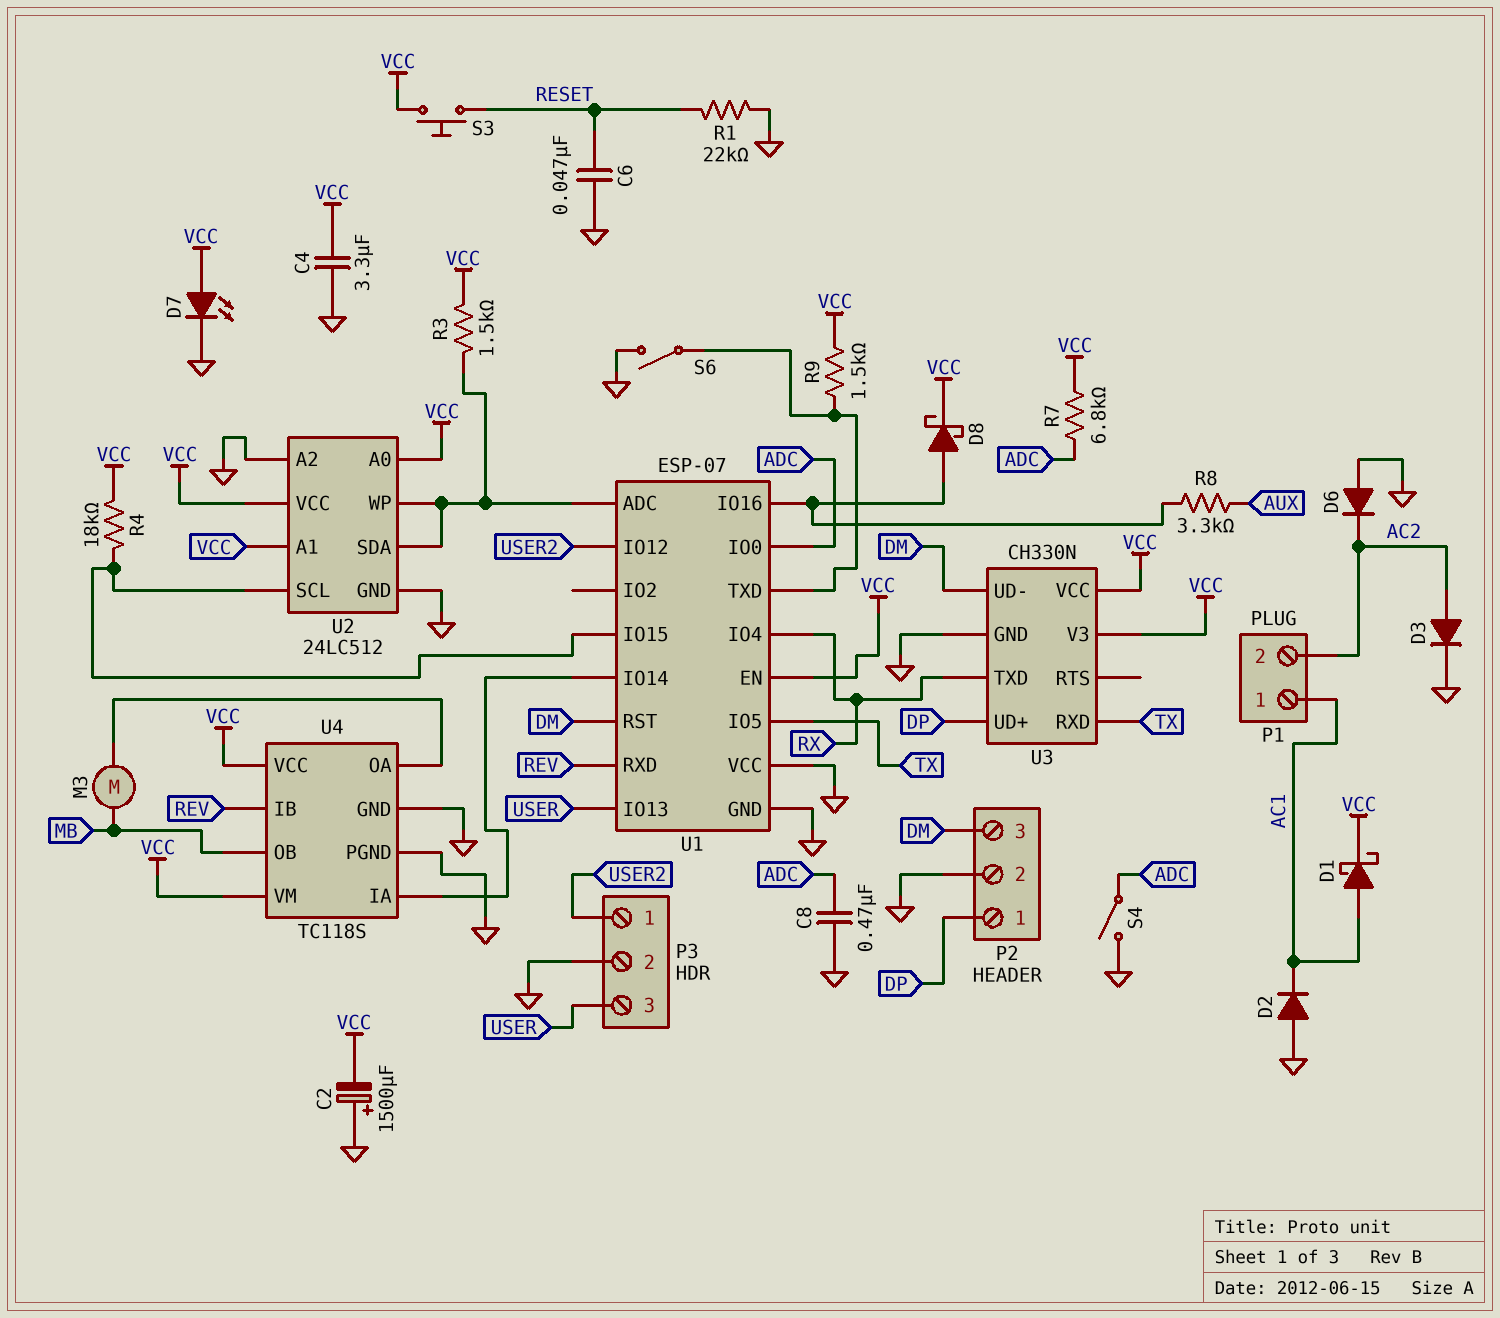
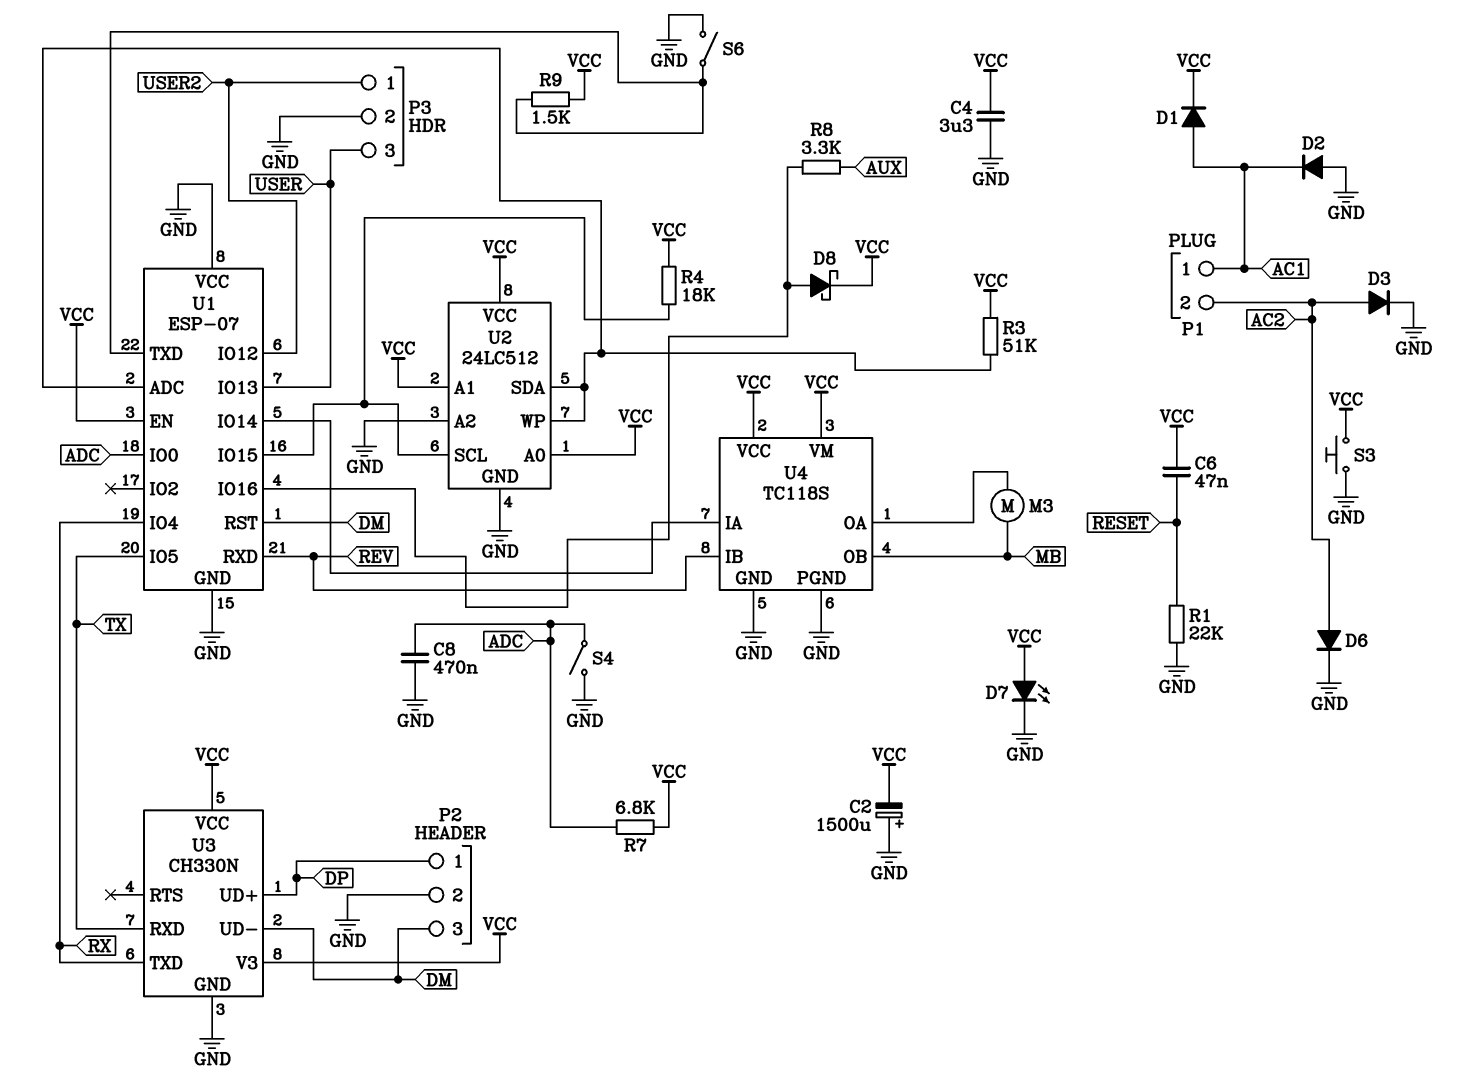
C6: 47nF (GND, RESET) -> 47nF (RESET, VCC)
D1: schottky (A AC1, K VCC) -> diode (A AC1, K VCC)
D6: diode (A GND, K AC2) -> diode (A AC2, K GND)
R3: 1.5k (U1/ADC, VCC) -> 51k (U1/ADC, VCC)
S3: button (RESET, VCC) -> button (GND, VCC)

